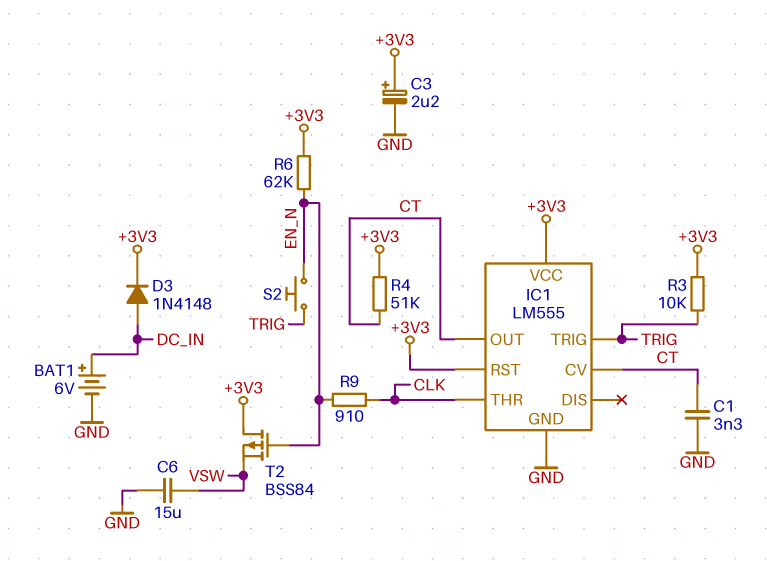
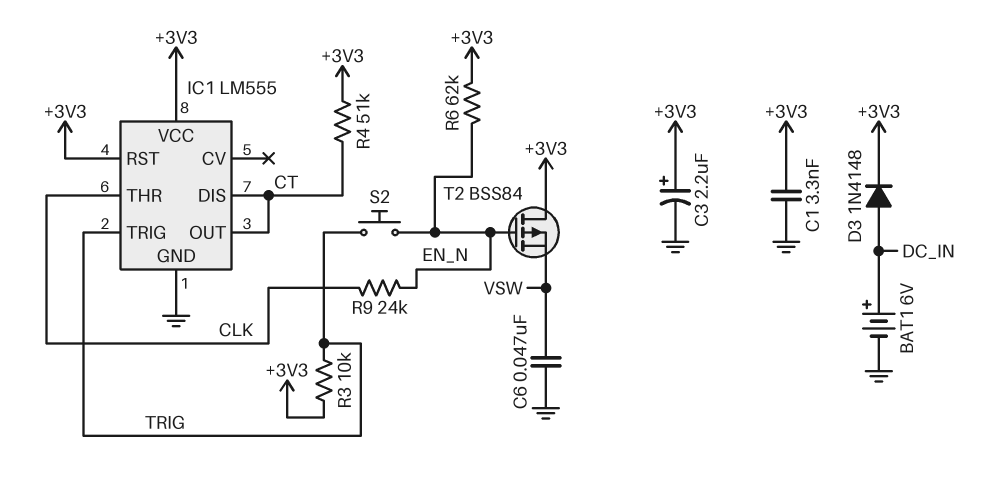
C1: 3.3nF (CT, GND) -> 3.3nF (+3V3, GND)
C6: 15uF (GND, VSW) -> 47nF (GND, VSW)
IC1 pin CV: CT -> none
IC1 pin DIS: none -> CT
R9: 910 (CLK, EN_N) -> 24k (CLK, EN_N)

